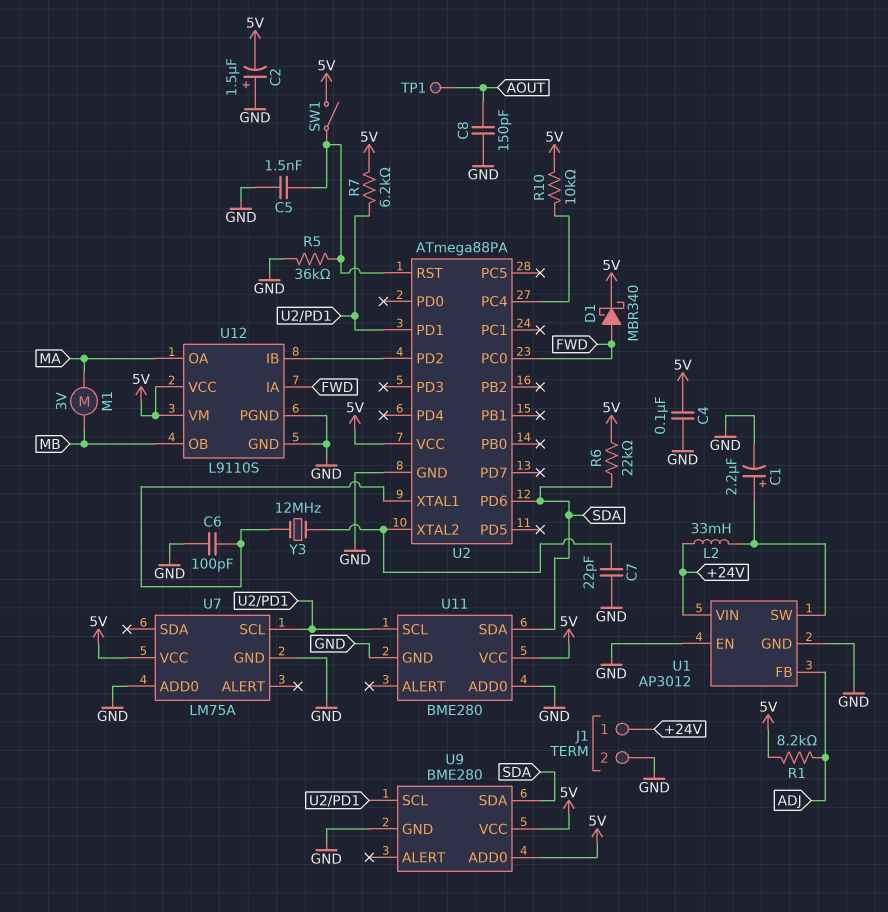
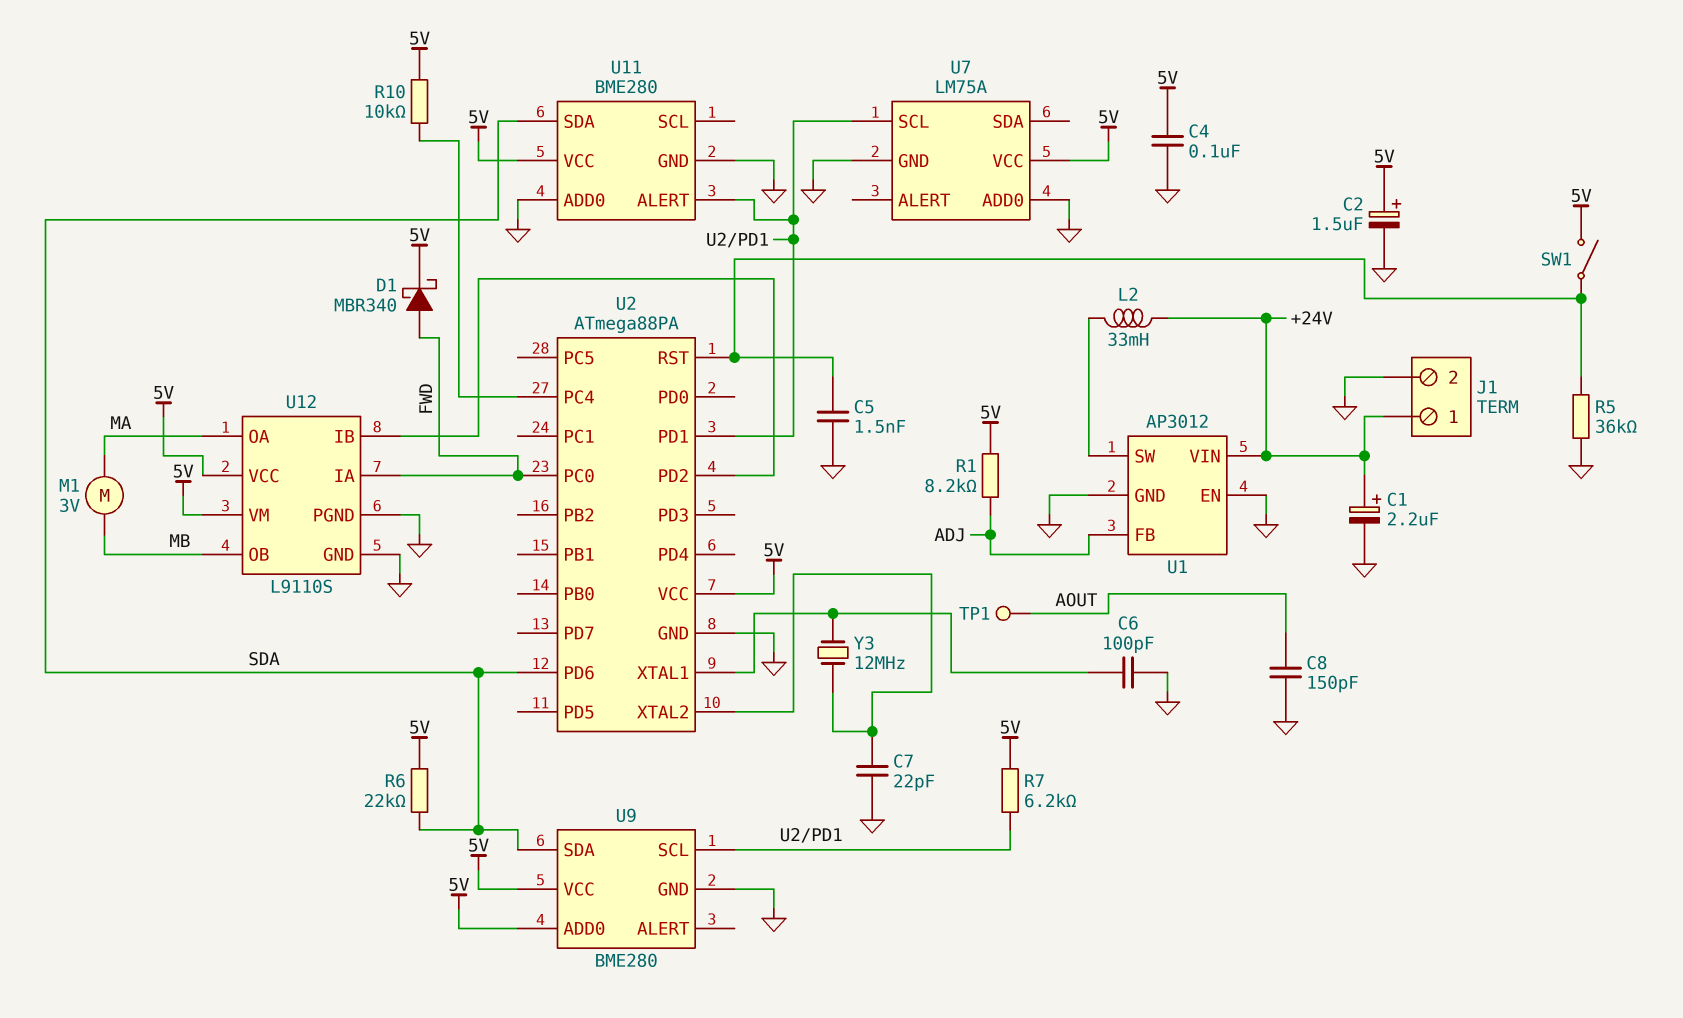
C1: 2.2uF (plus U1/SW, minus GND) -> 2.2uF (plus +24V, minus GND)
C2: 1.5uF (plus GND, minus 5V) -> 1.5uF (plus 5V, minus GND)
U11 pin ALERT: none -> U2/PD1
U11 pin SCL: U2/PD1 -> none

